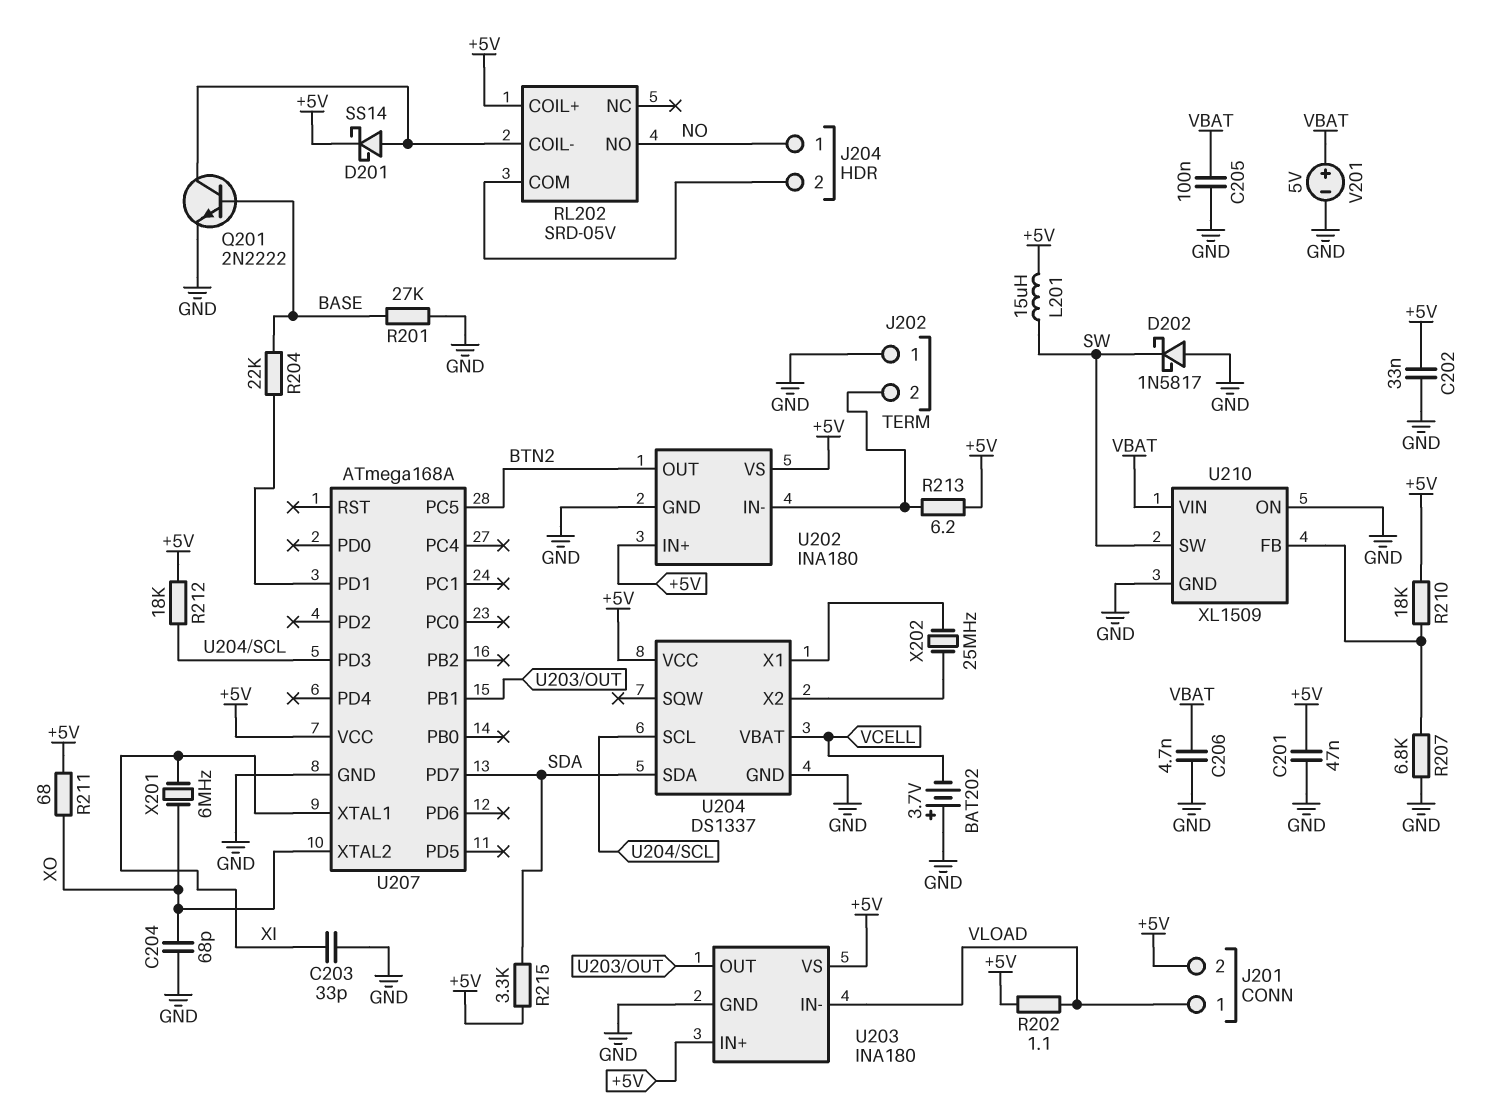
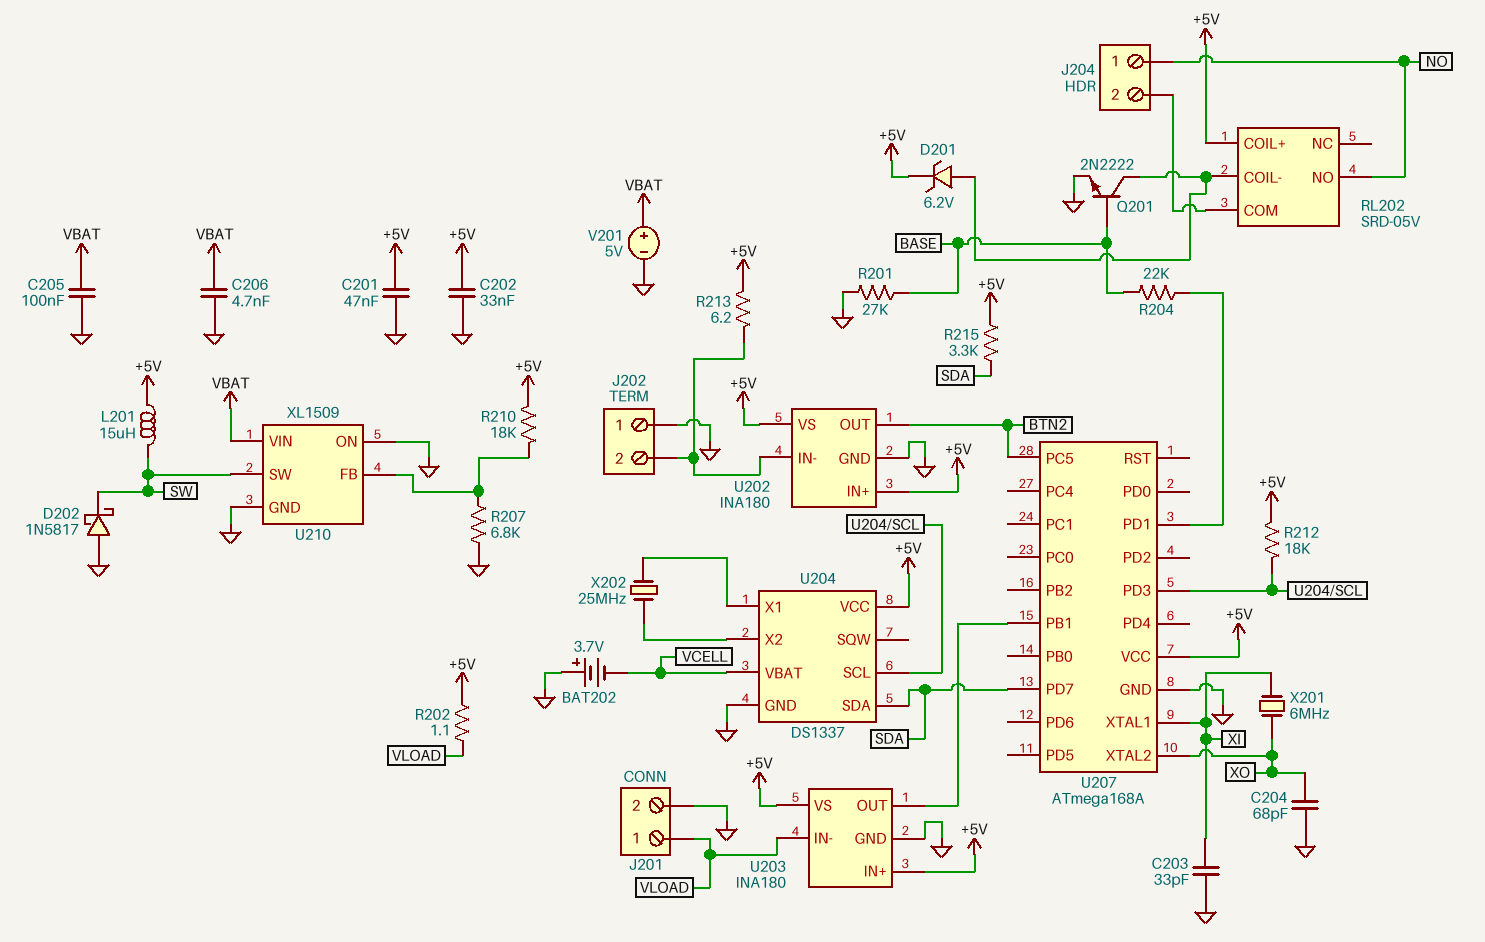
D201: schottky SS14 (A RL202/COIL-, K +5V) -> zener 6.2V (A RL202/COIL-, K +5V)
J201 pin 2: +5V -> GND
R211: 68 (+5V, XO) -> none

